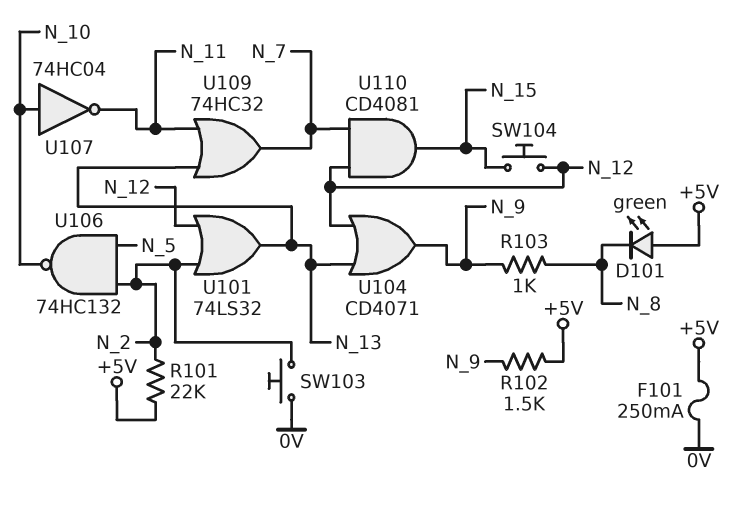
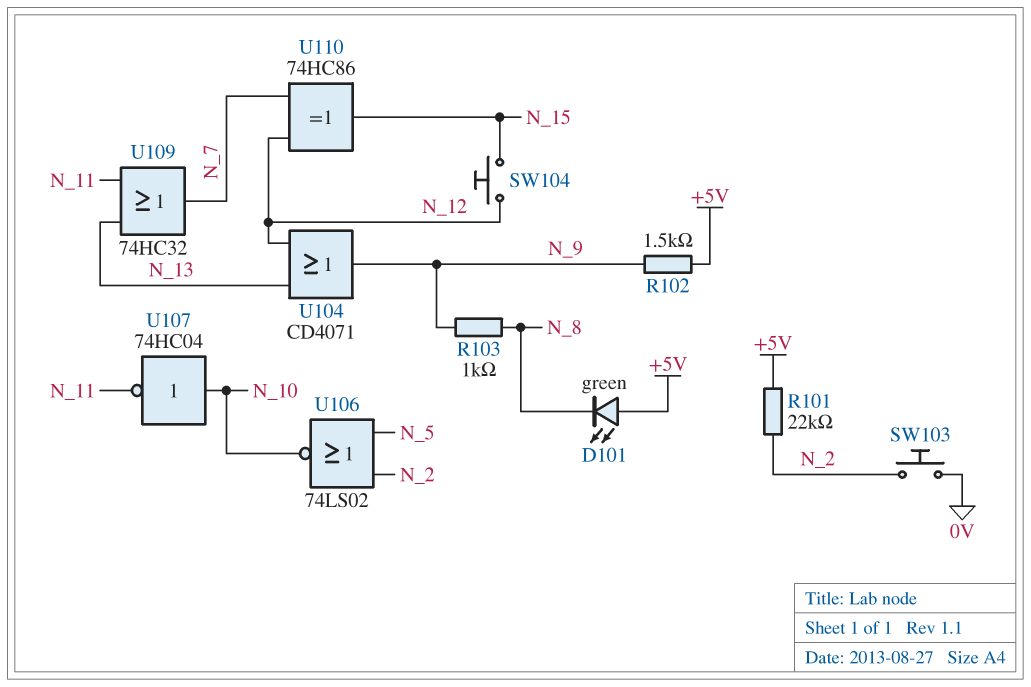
F101: 250mA (+5V, 0V) -> none
U101: OR 74LS32 (in N_2, in N_12, out N_13) -> none
U106: NAND 74HC132 (in N_2, in N_5, out N_10) -> NOR 74LS02 (in N_2, in N_5, out N_10)
U110: AND CD4081 (in N_7, in N_12, out N_15) -> XOR 74HC86 (in N_7, in N_12, out N_15)

